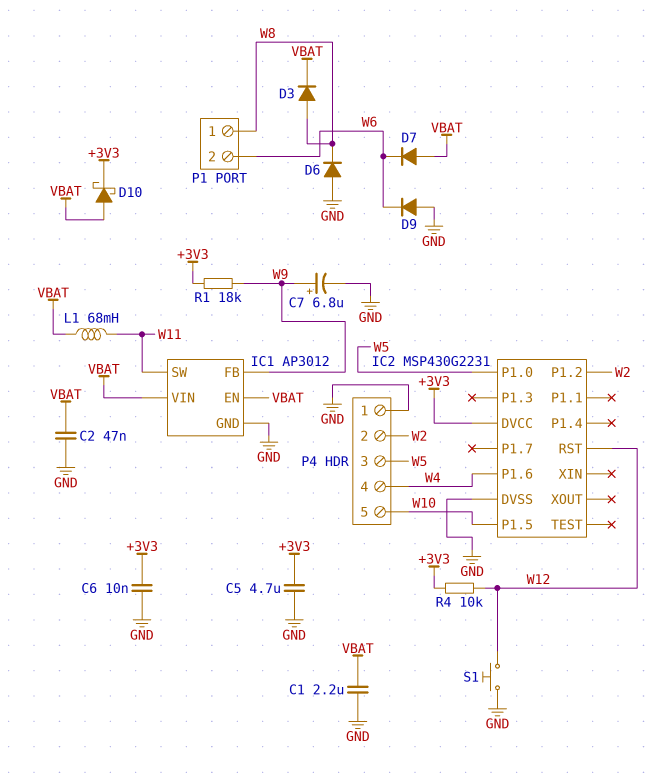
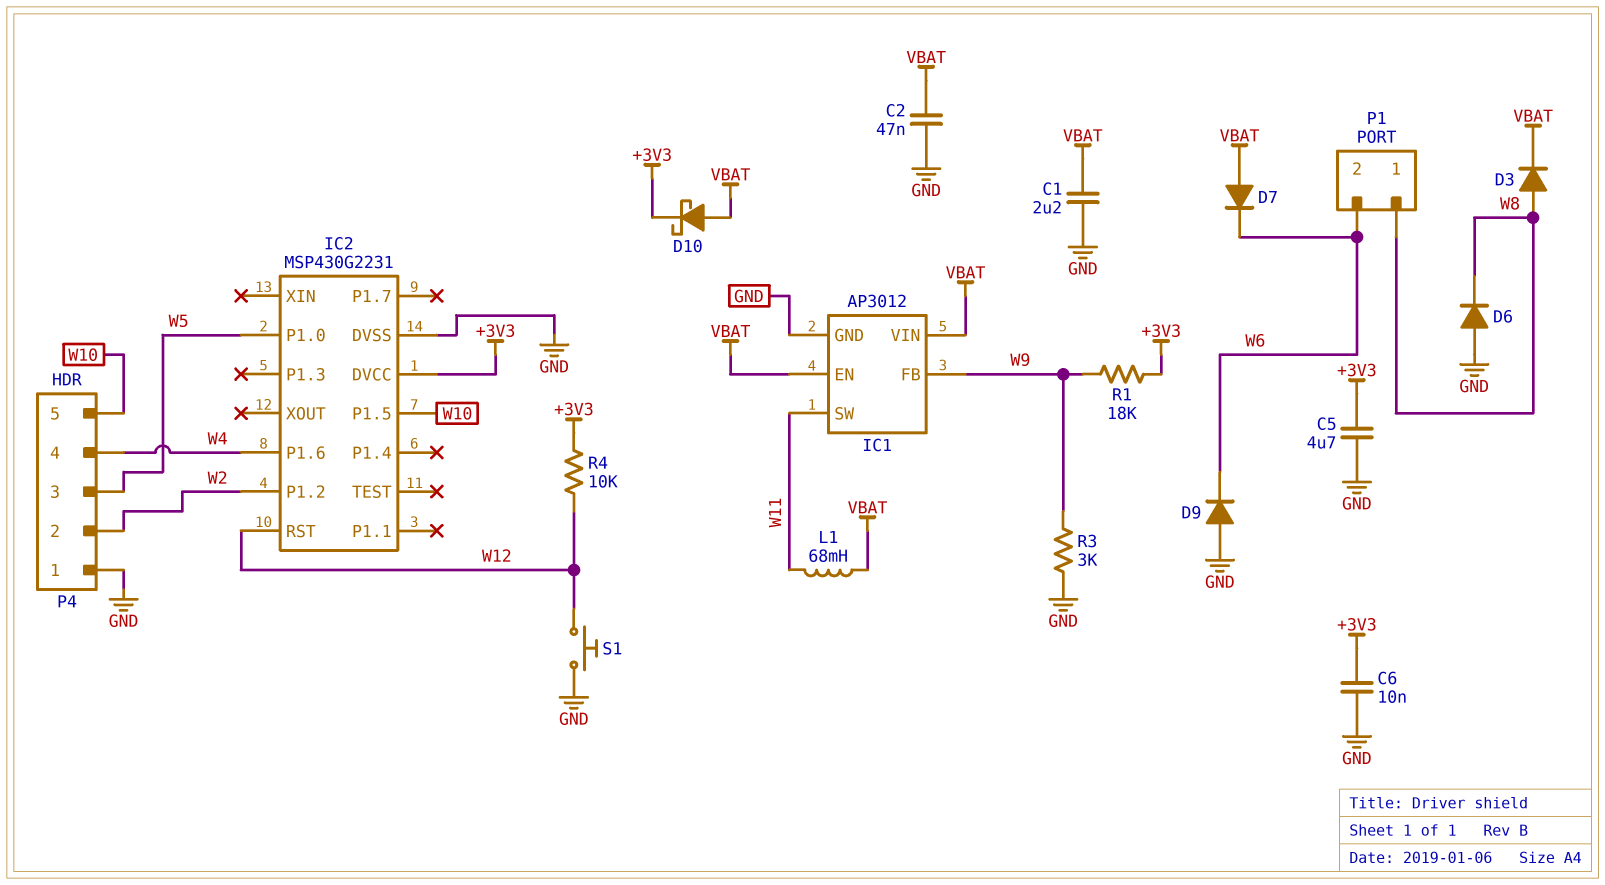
C7: 6.8uF (plus W9, minus GND) -> none
R3: none -> 3k (GND, W9)

